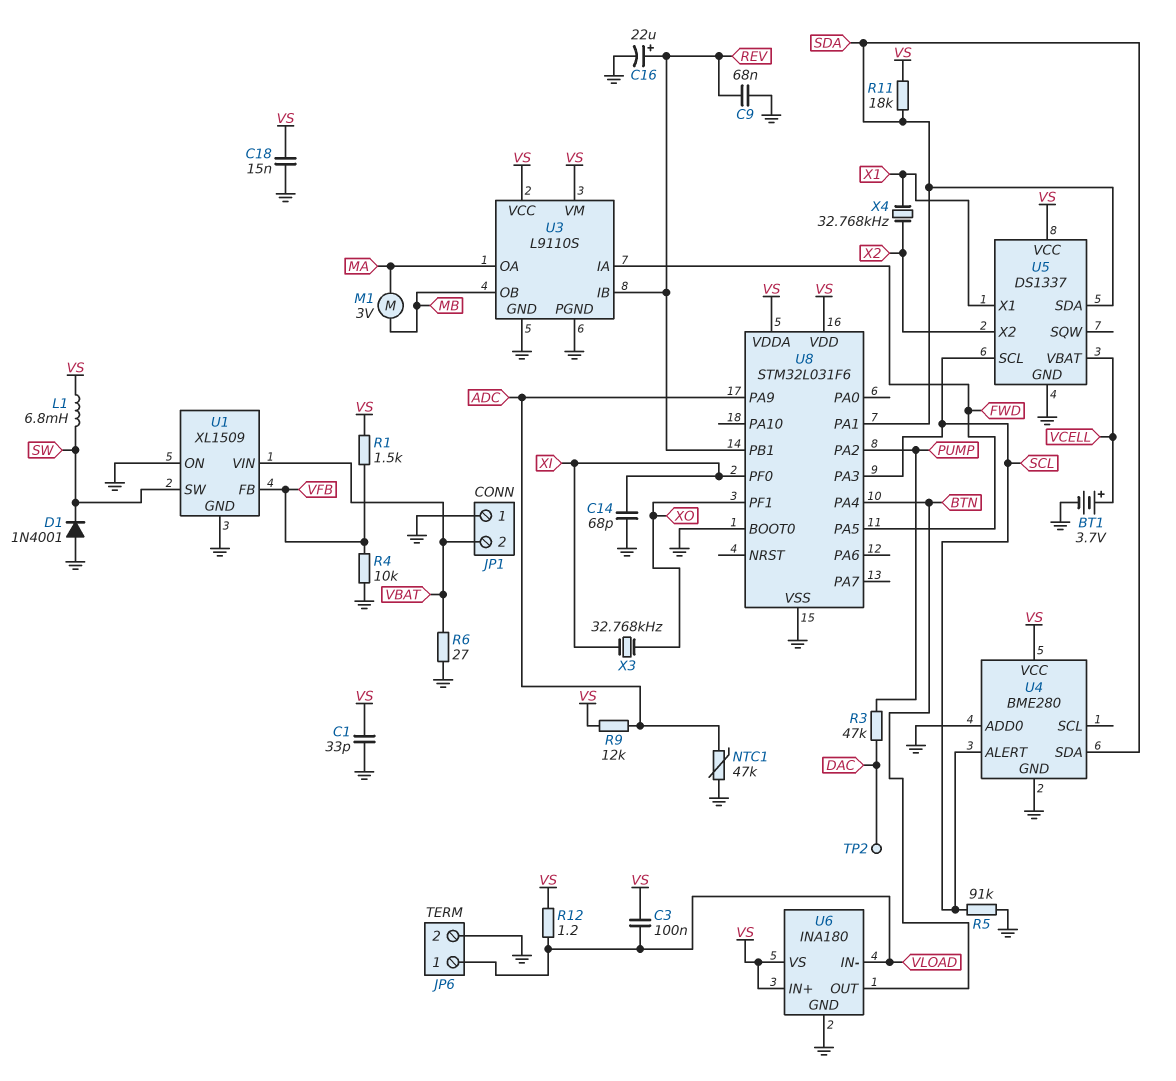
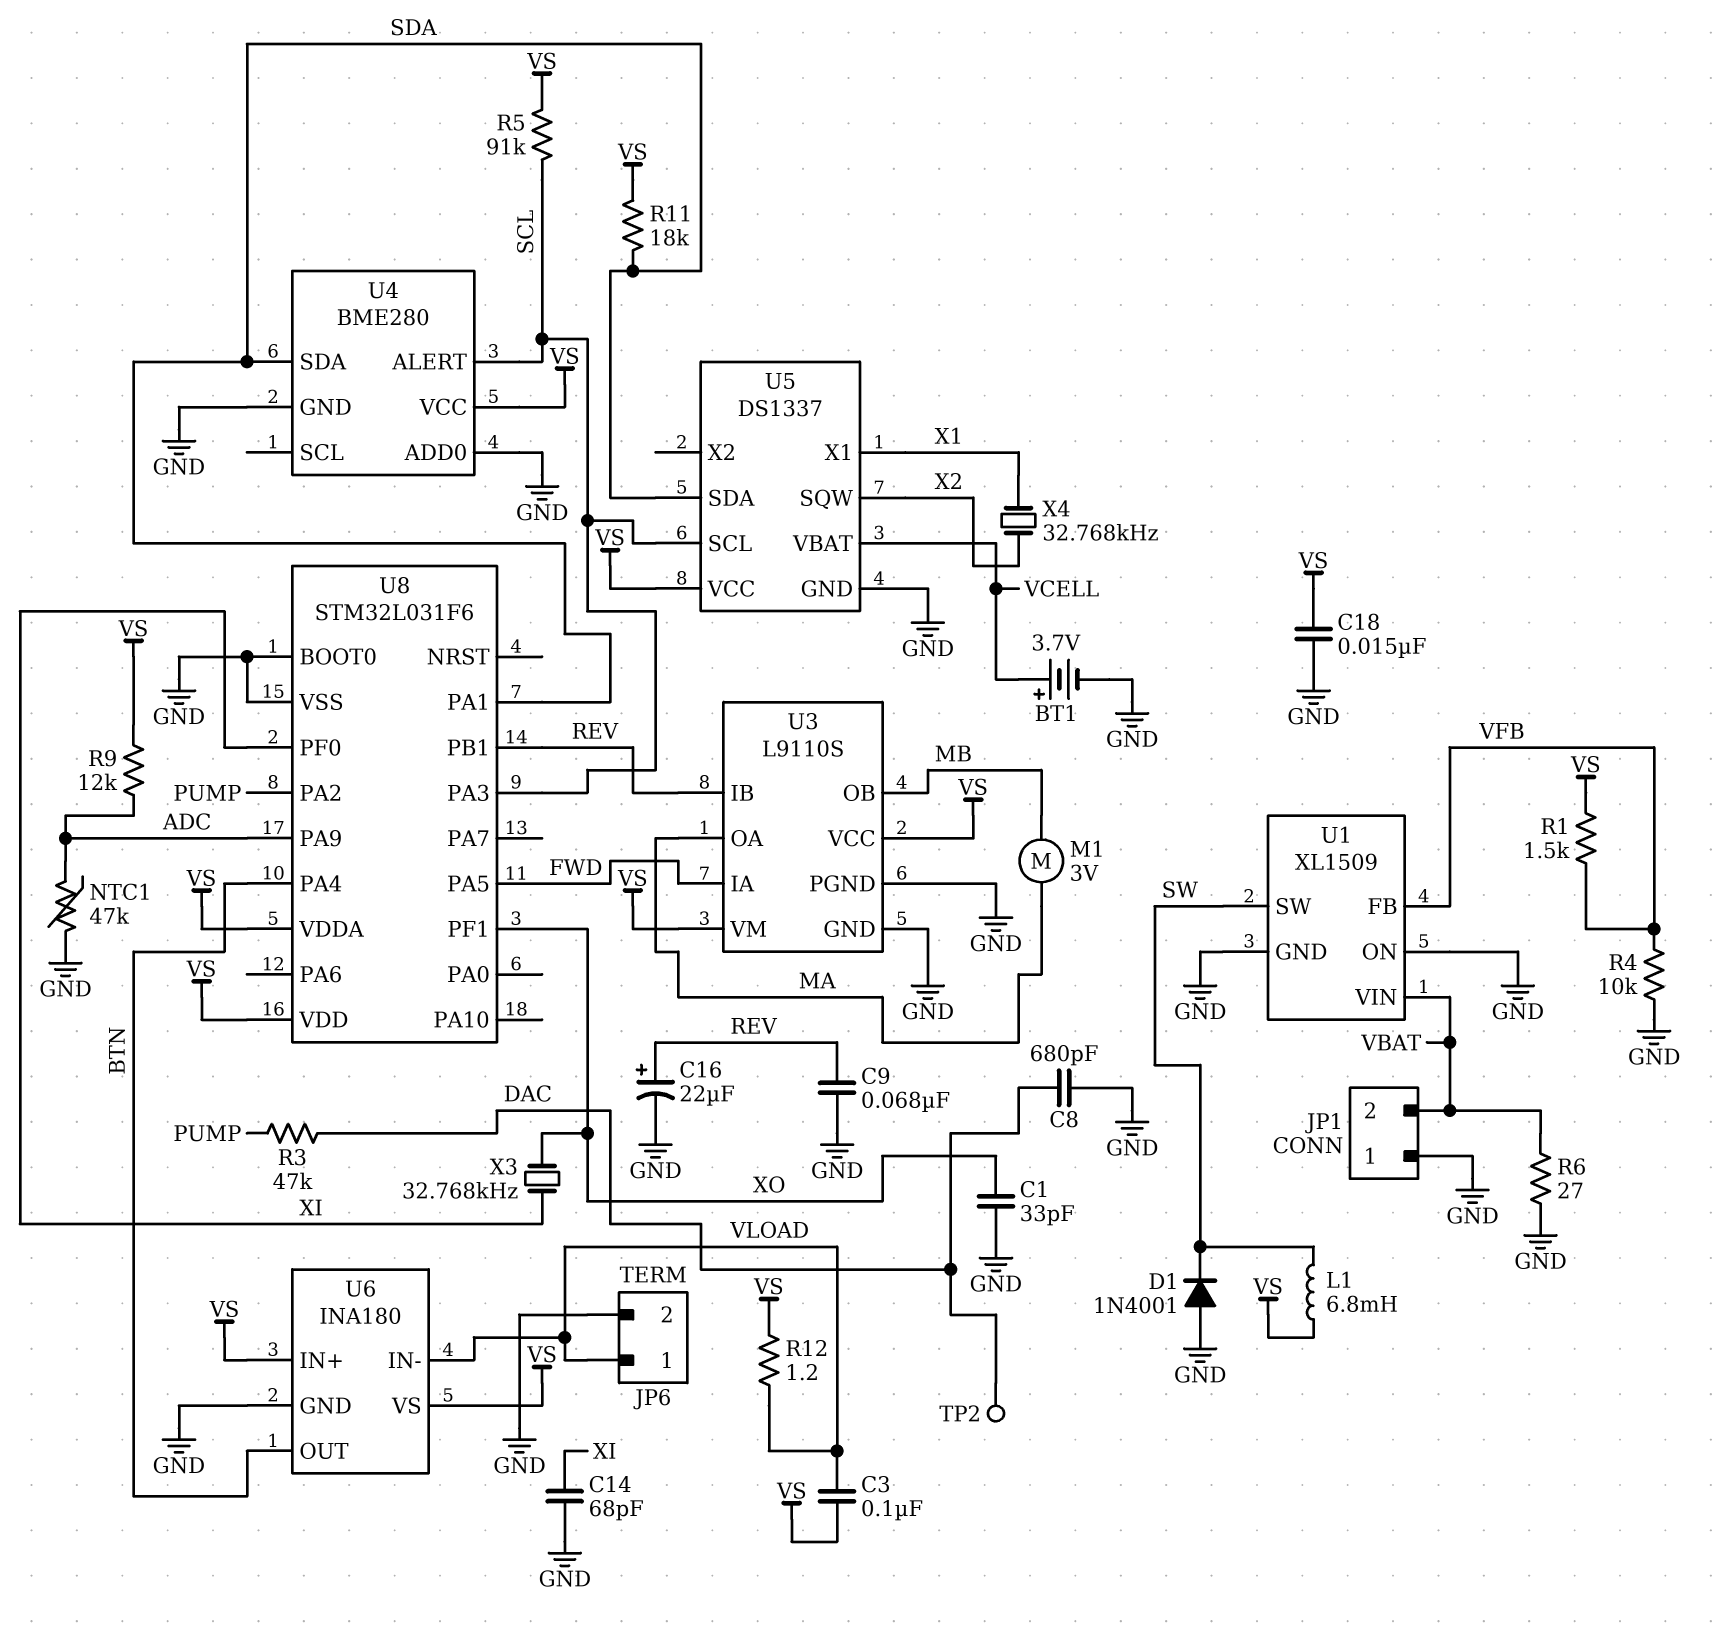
C1: 33pF (GND, VS) -> 33pF (GND, XO)
C8: none -> 680pF (DAC, GND)
R5: 91k (GND, SCL) -> 91k (SCL, VS)
U5 pin SQW: none -> X2
U5 pin X2: X2 -> none

